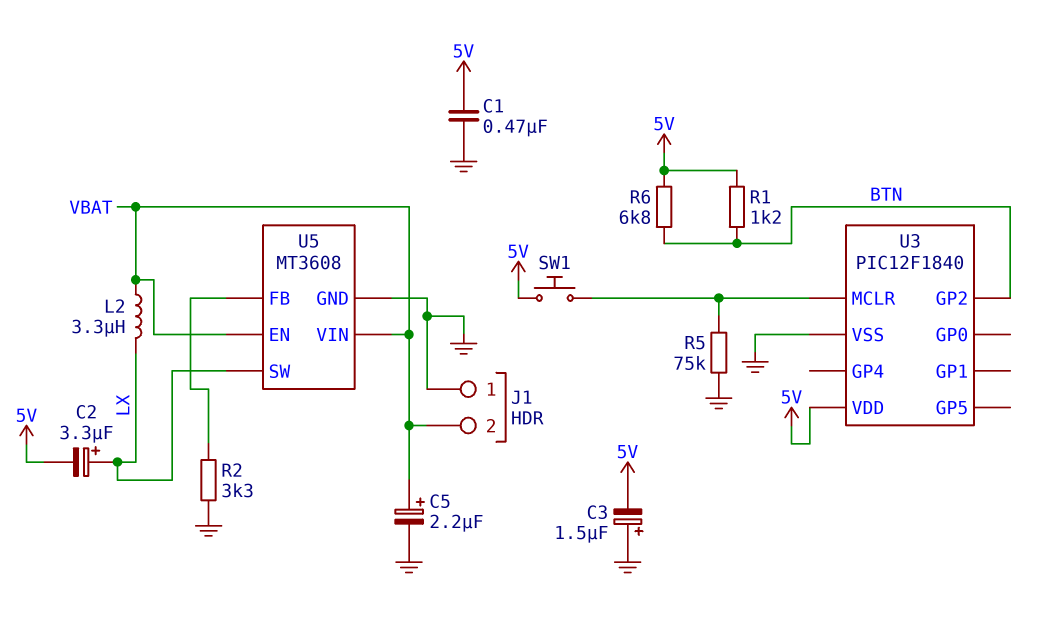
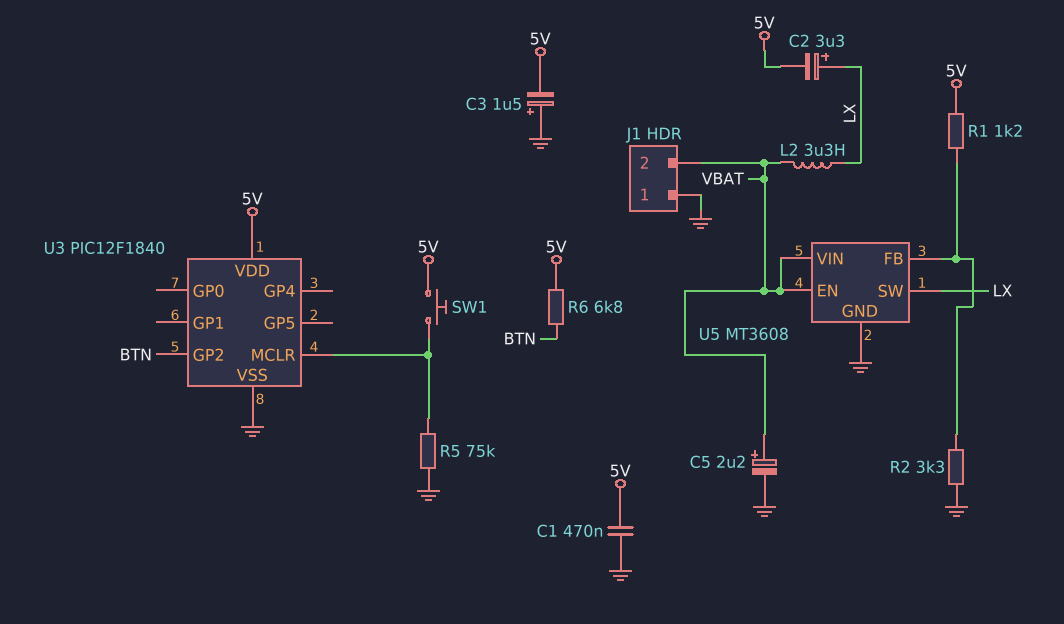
R1: 1.2k (5V, BTN) -> 1.2k (5V, U5/FB)

